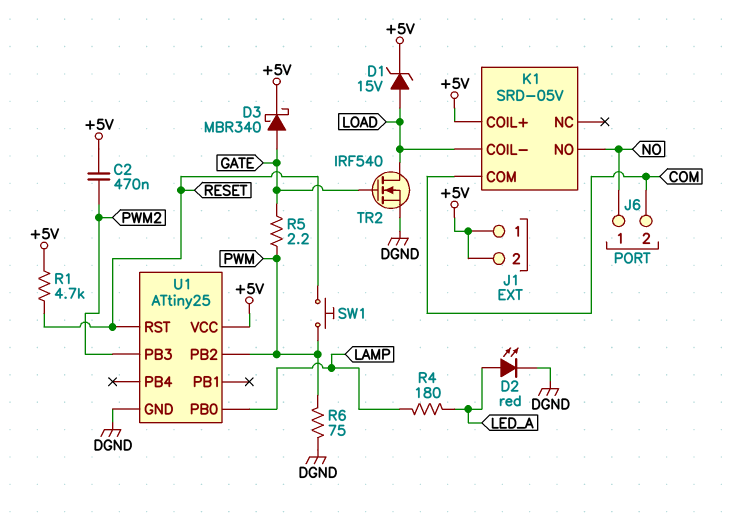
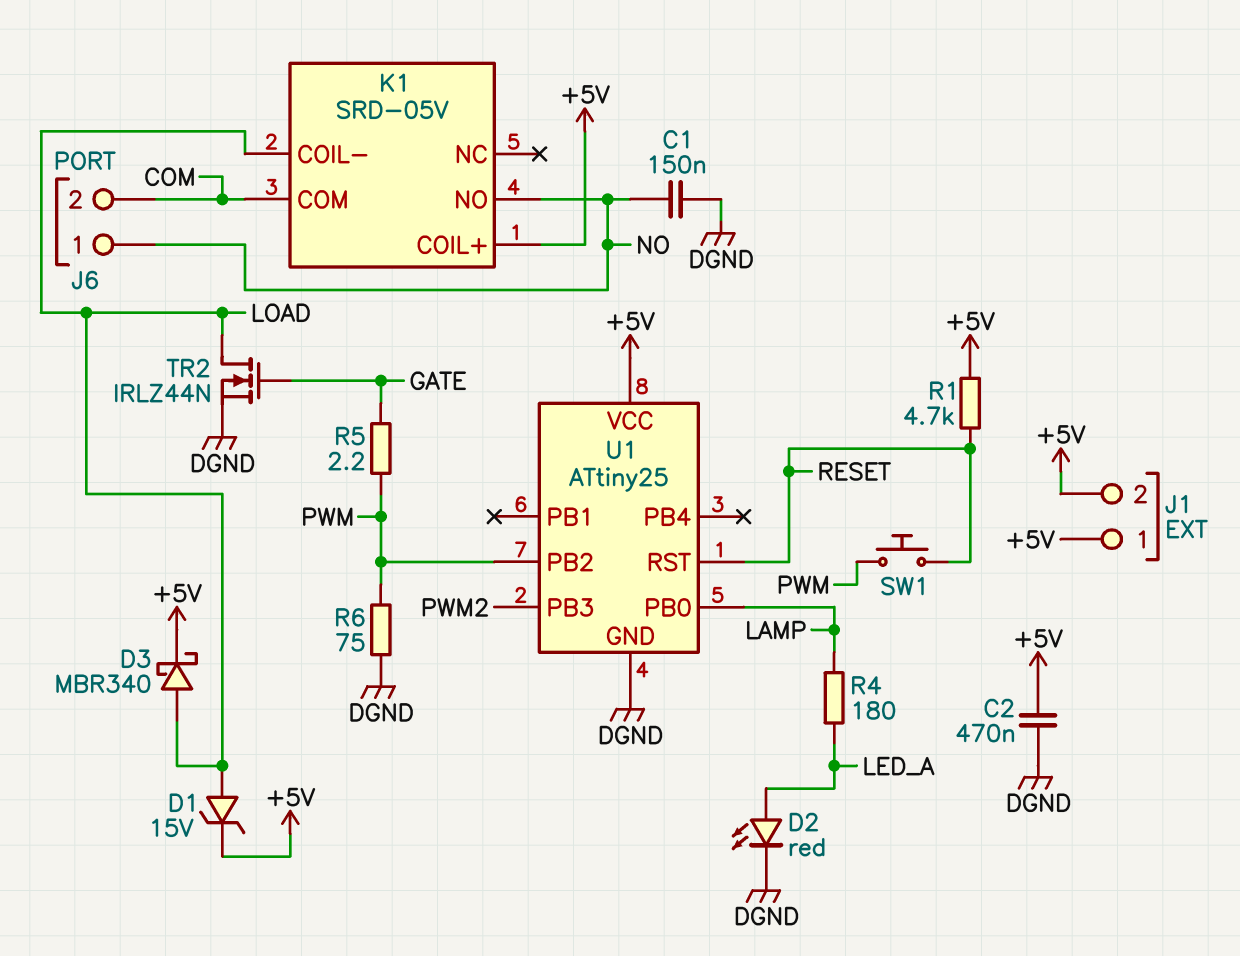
C1: none -> 150nF (DGND, NO)
C2: 470nF (+5V, PWM2) -> 470nF (+5V, DGND)
D3: schottky MBR340 (A GATE, K +5V) -> schottky MBR340 (A LOAD, K +5V)
TR2: NMOS IRF540 (G GATE, D LOAD, S DGND) -> NMOS IRLZ44N (G GATE, D LOAD, S DGND)

